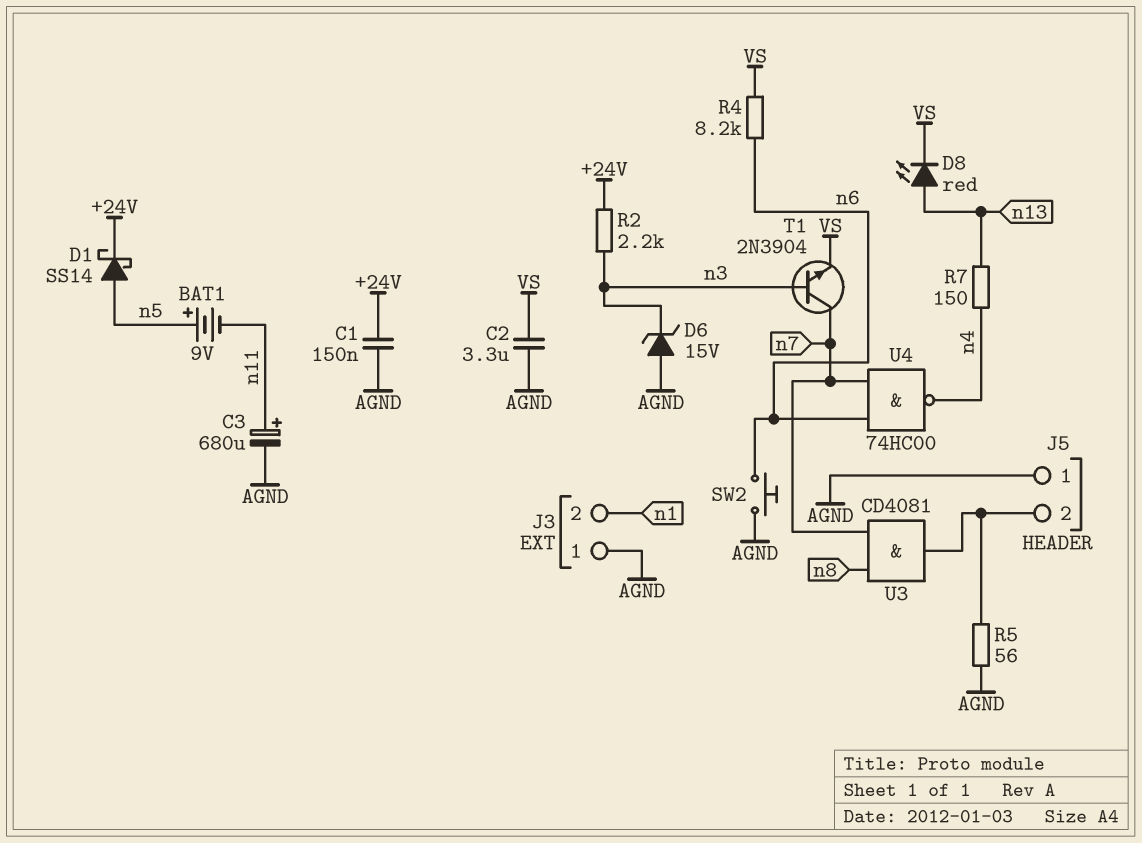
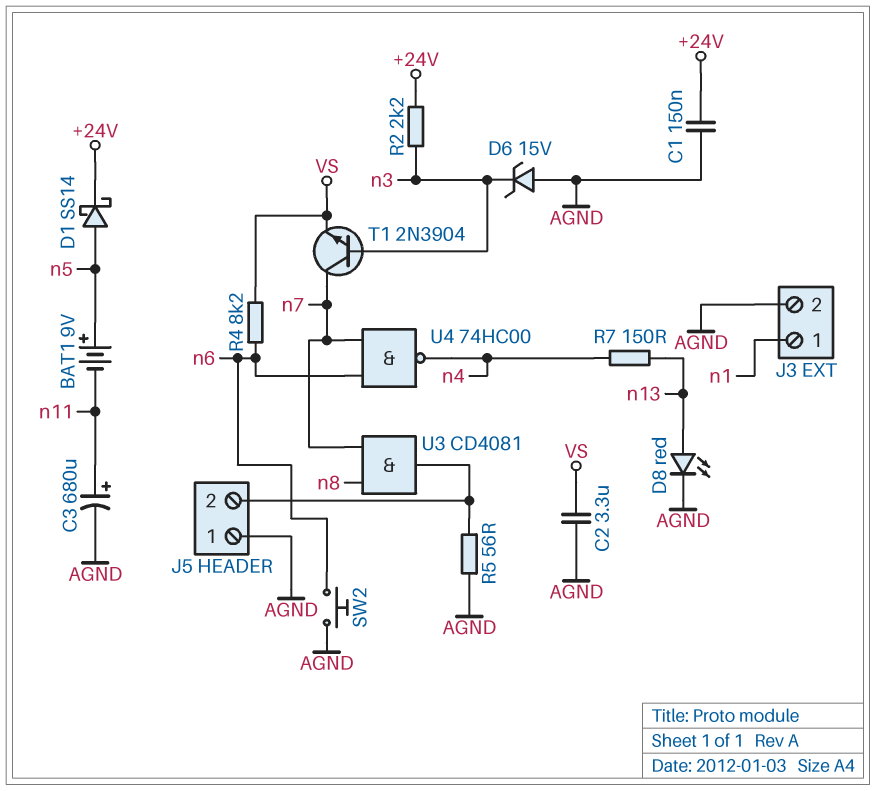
D8: LED red (A n13, K VS) -> LED red (A n13, K AGND)
J3 pin 1: AGND -> n1
J3 pin 2: n1 -> AGND

